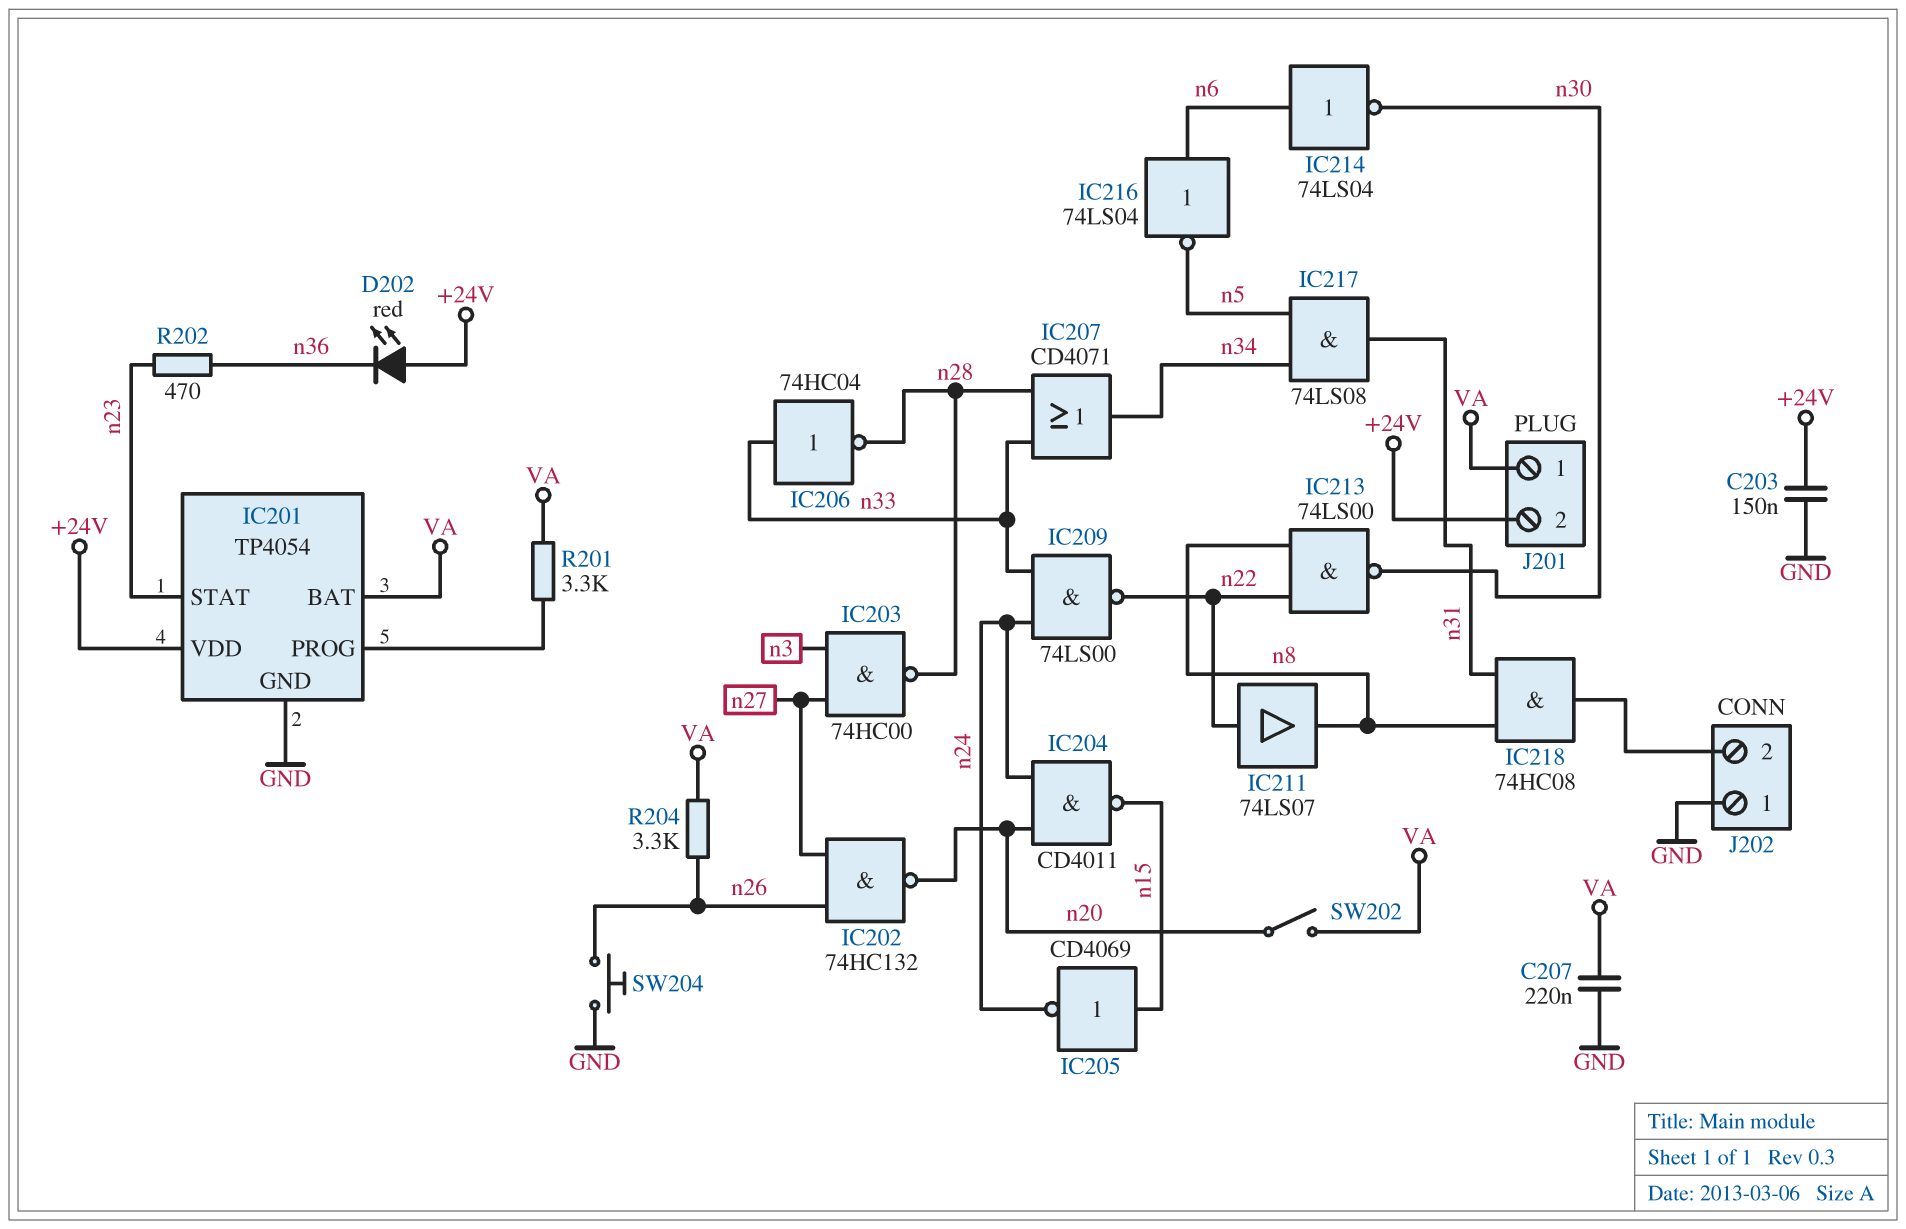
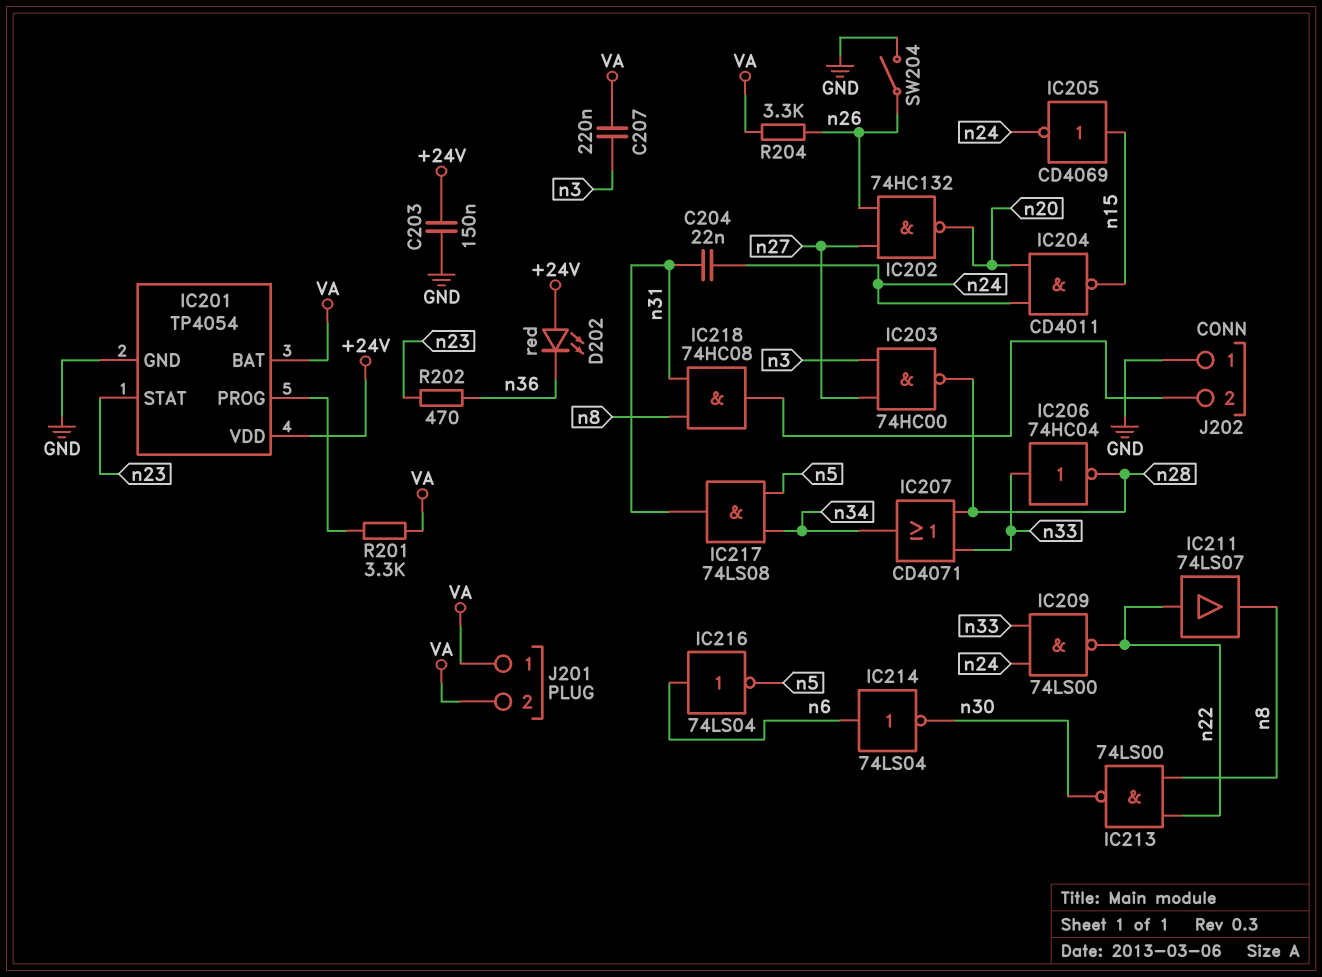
C204: none -> 22nF (n24, n31)
C207: 220nF (GND, VA) -> 220nF (VA, n3)
J201 pin 2: +24V -> VA
SW202: switch (VA, n20) -> none
SW204: button (GND, n26) -> switch (GND, n26)

